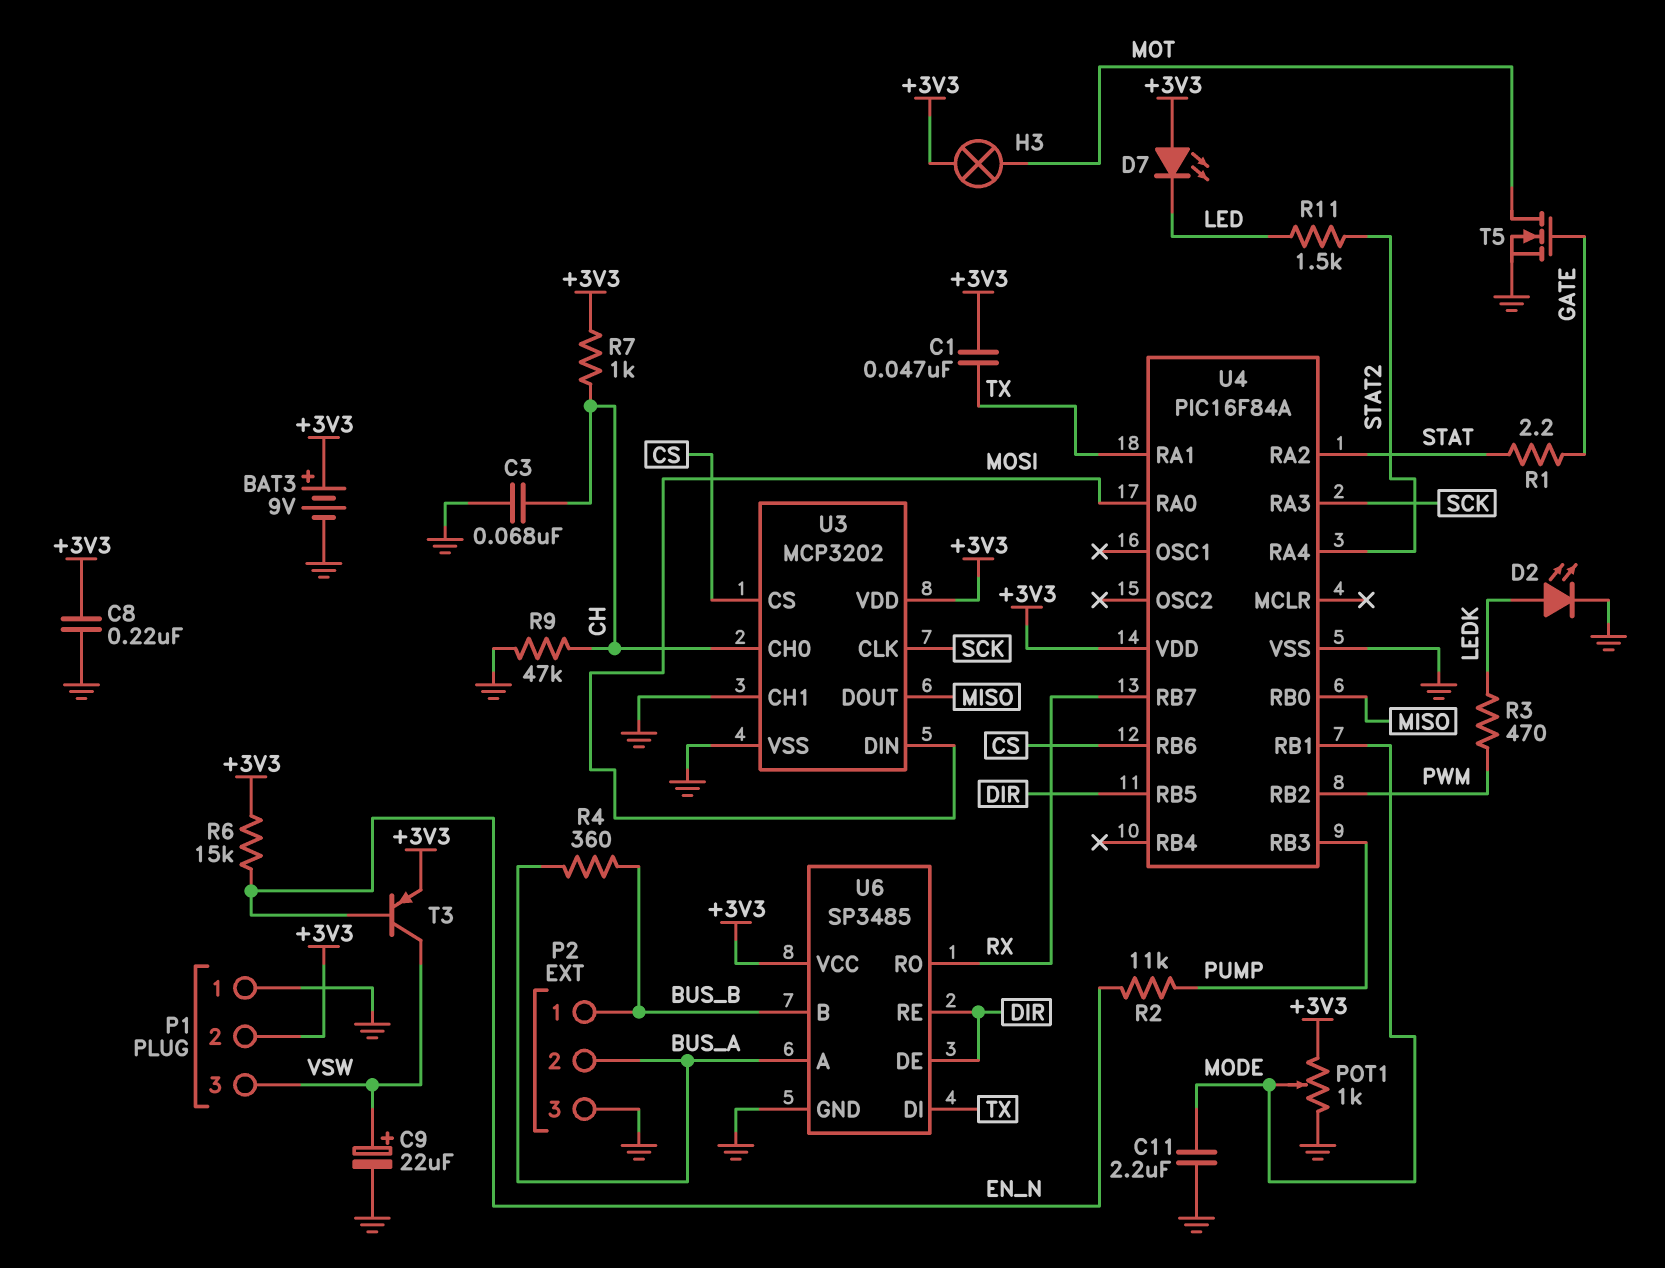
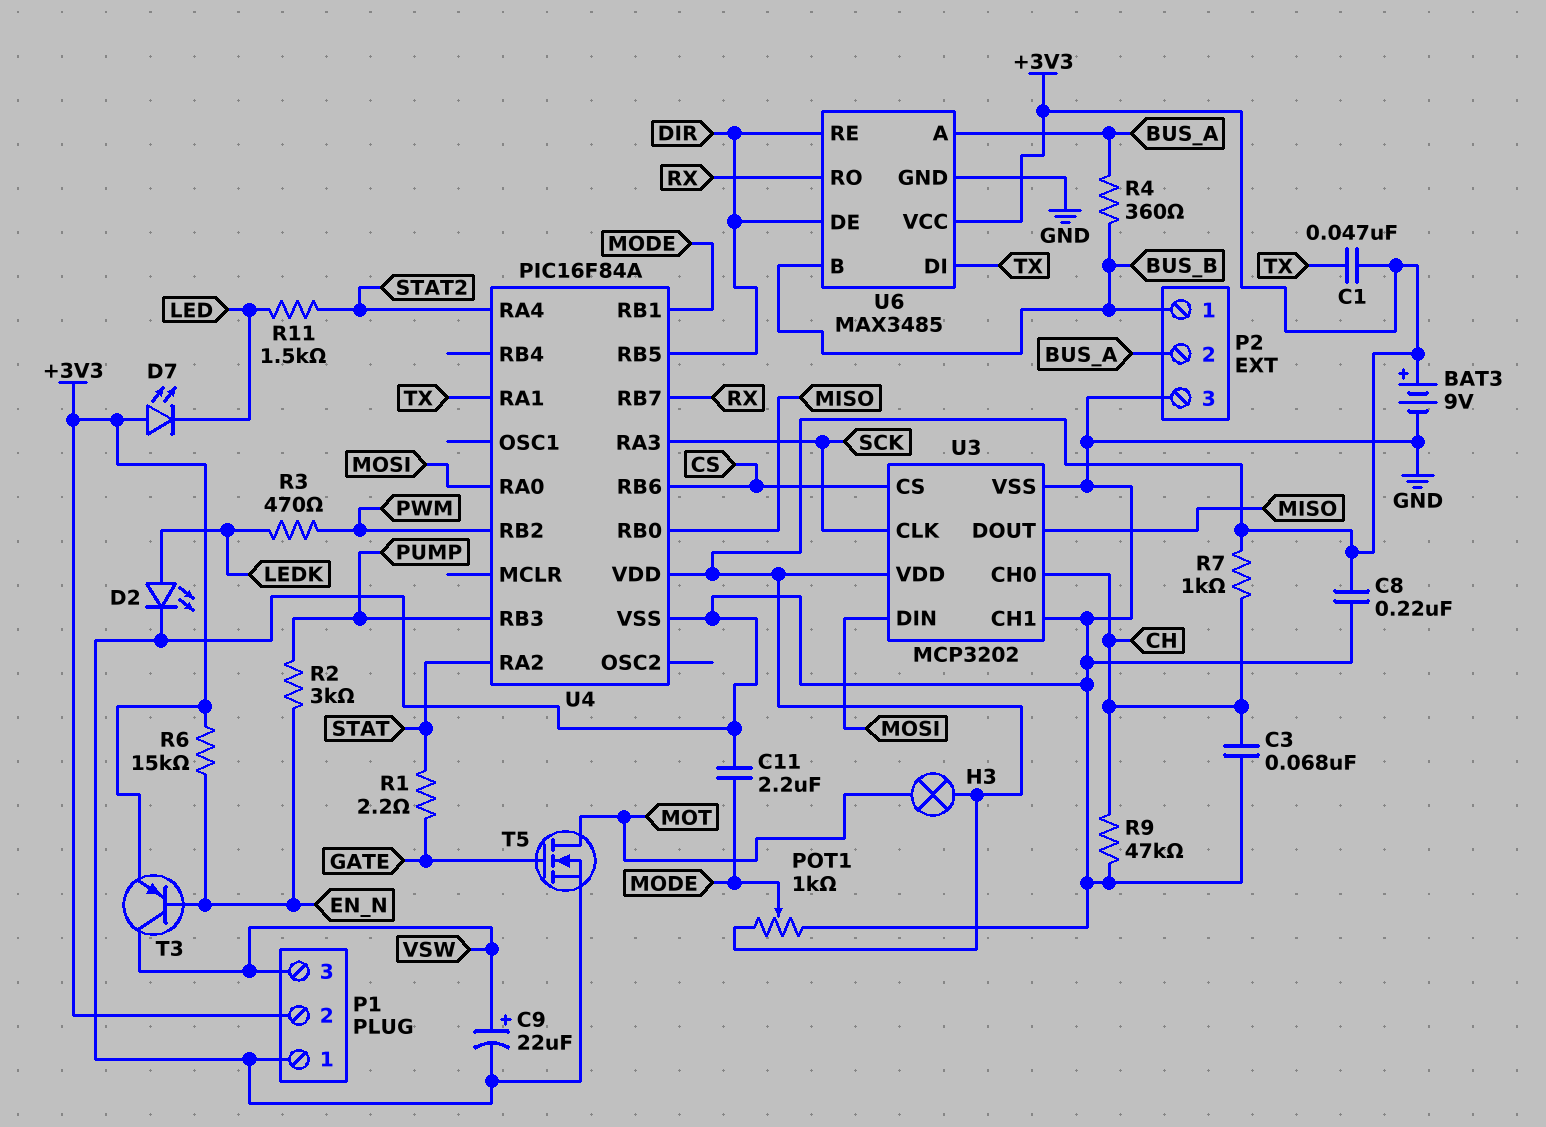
R2: 11k (EN_N, PUMP) -> 3k (EN_N, PUMP)
U6: SP3485 -> MAX3485

